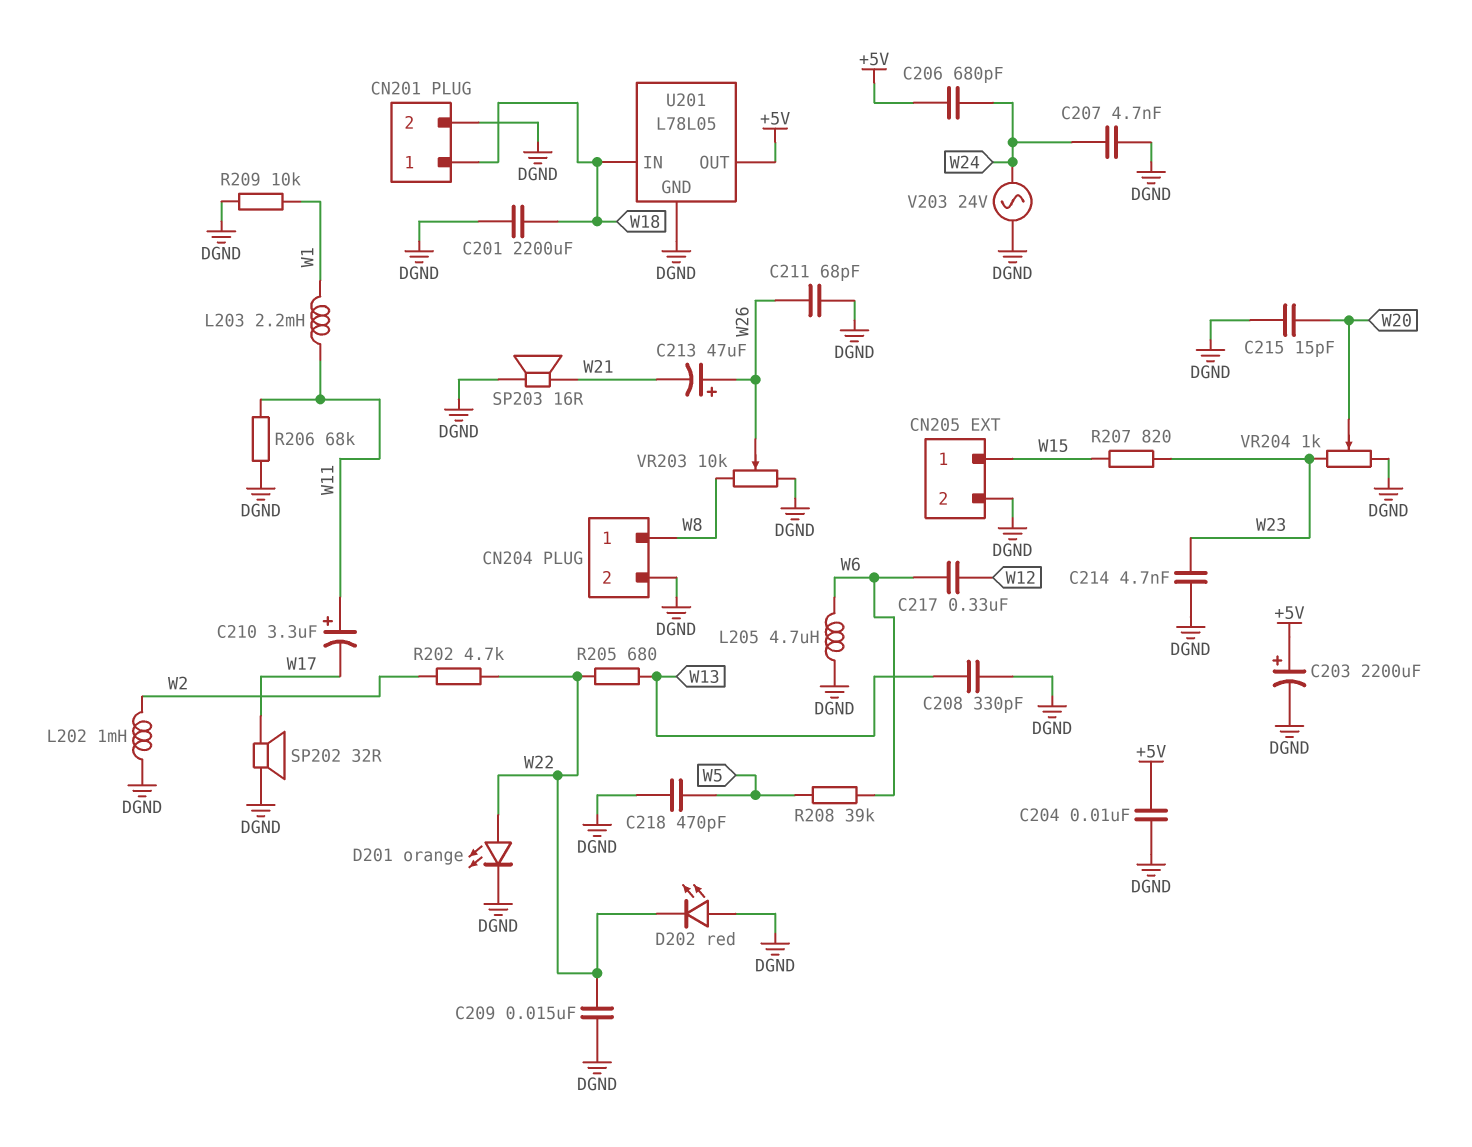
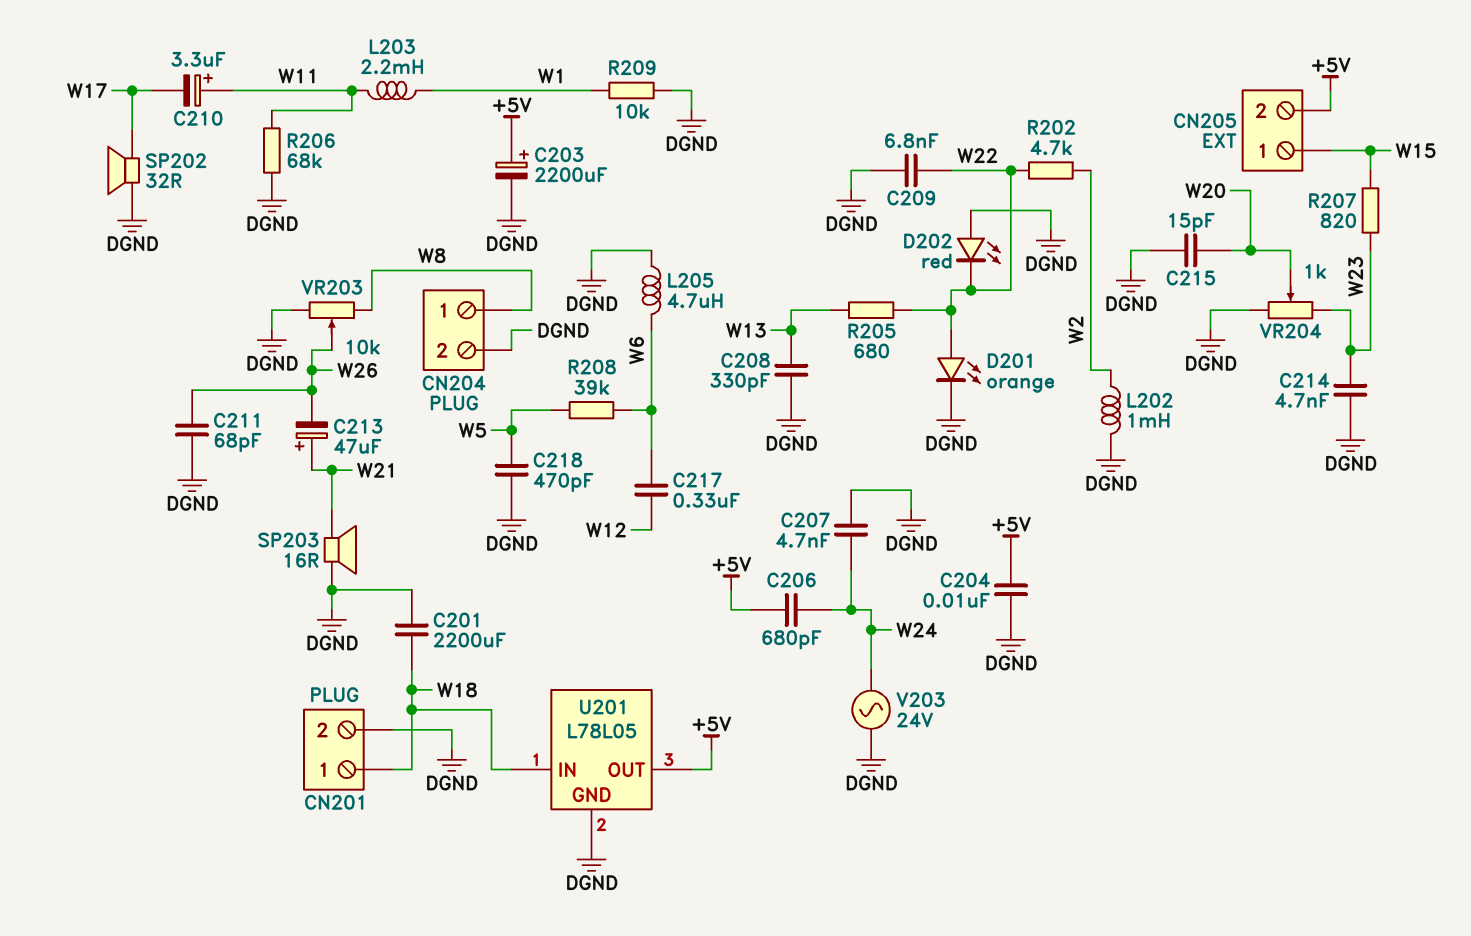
C209: 15nF (DGND, W22) -> 6.8nF (DGND, W22)
C213: 47uF (plus W26, minus W21) -> 47uF (plus W21, minus W26)
CN205 pin 2: DGND -> +5V

